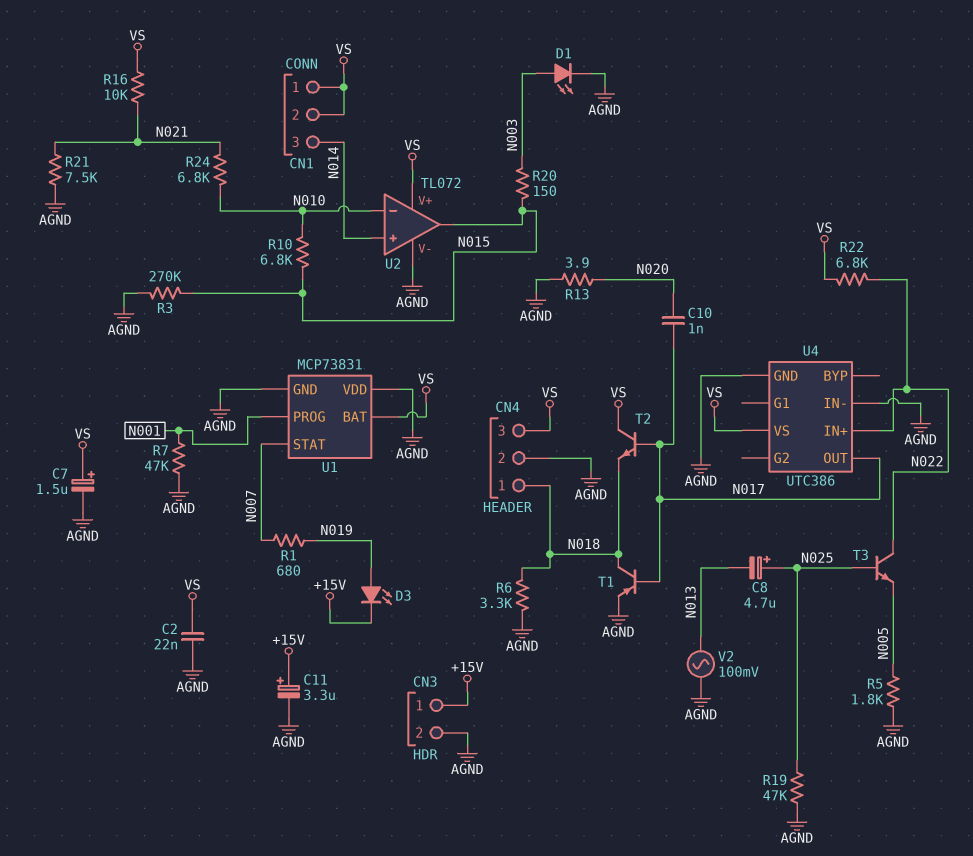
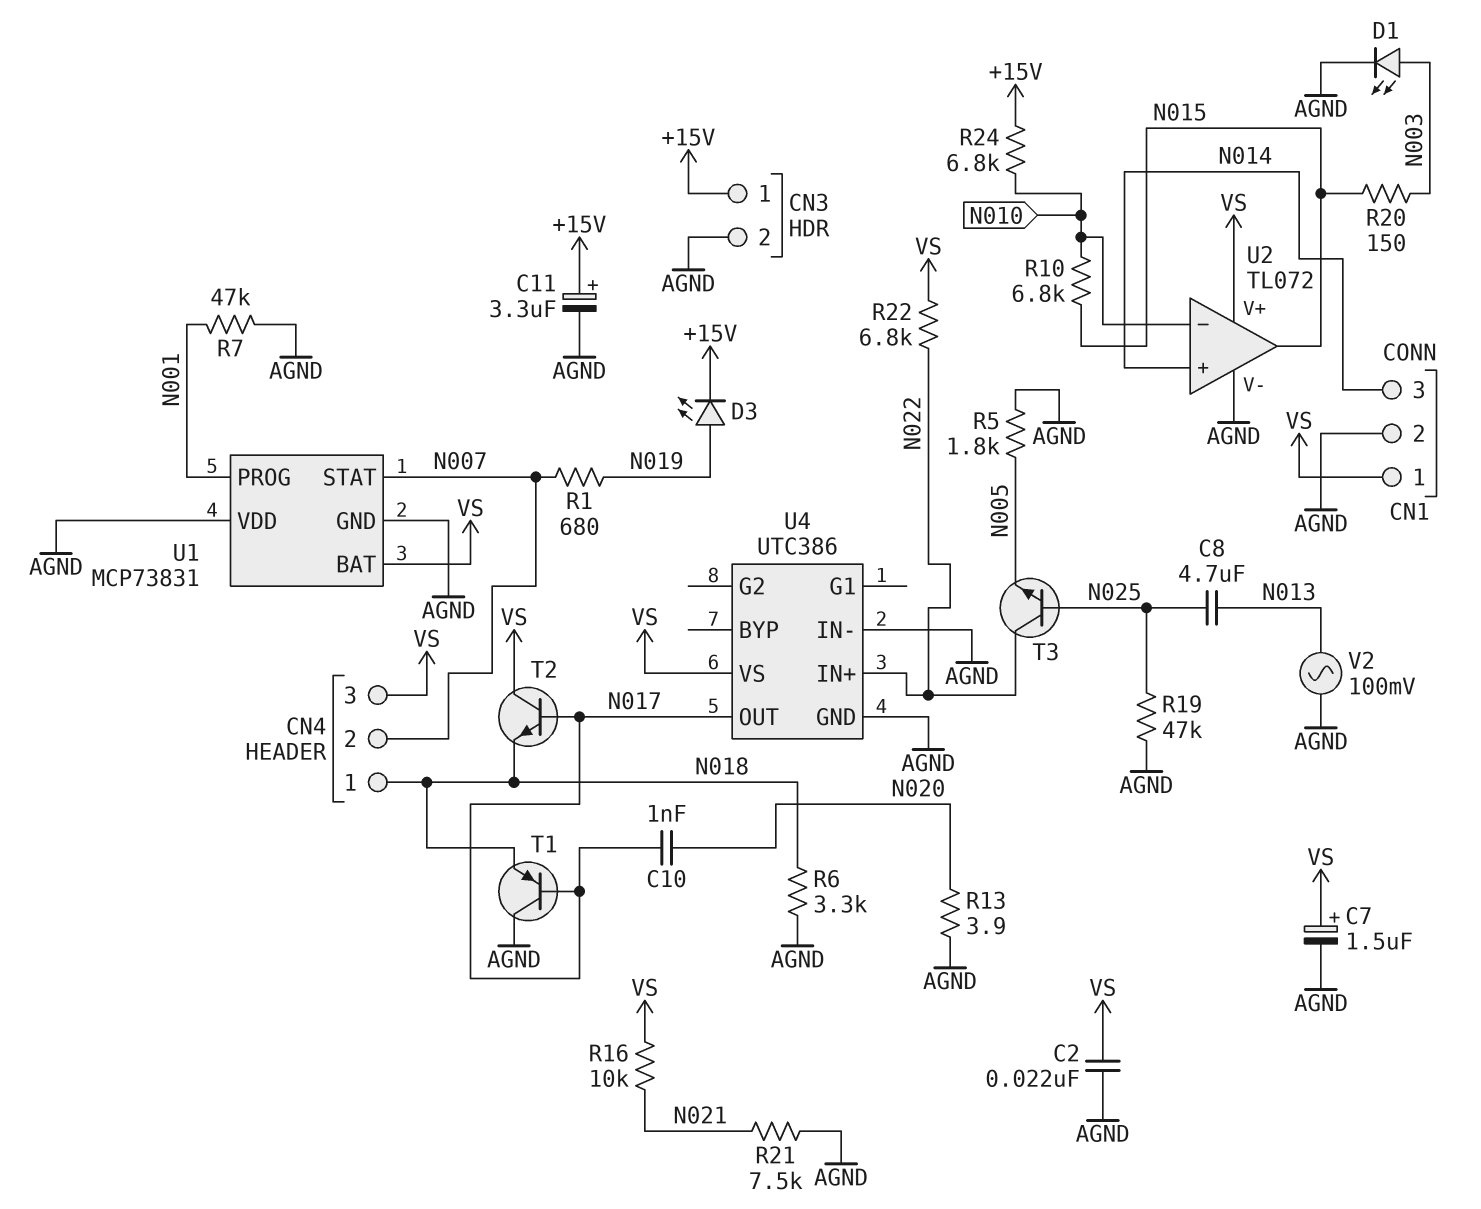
C8: 4.7uF (plus N025, minus N013) -> 4.7uF (N013, N025)
CN1 pin 2: VS -> AGND
CN4 pin 2: AGND -> N007
R3: 270k (AGND, N015) -> none
R24: 6.8k (N010, N021) -> 6.8k (+15V, N010)
T1: PNP (B N017, C N018, E AGND) -> PNP (B N017, C AGND, E N018)

